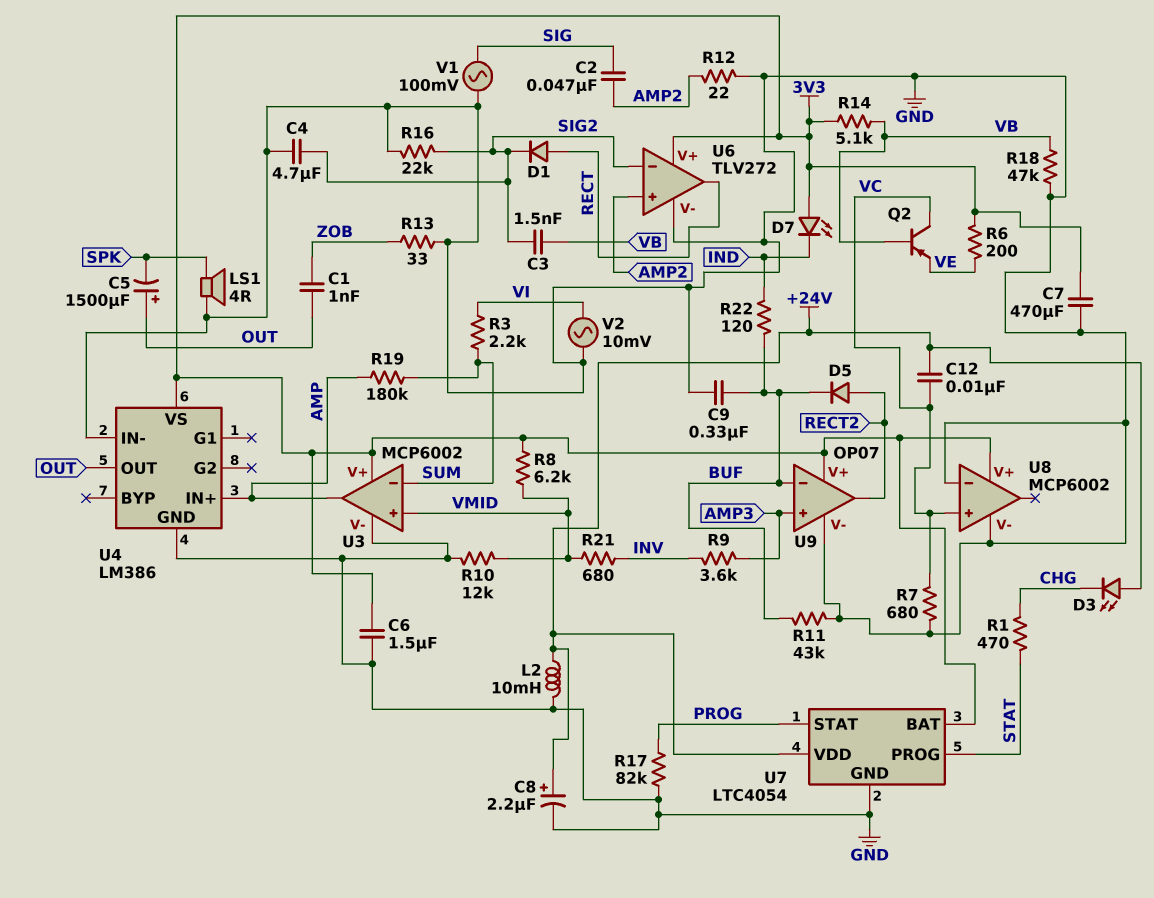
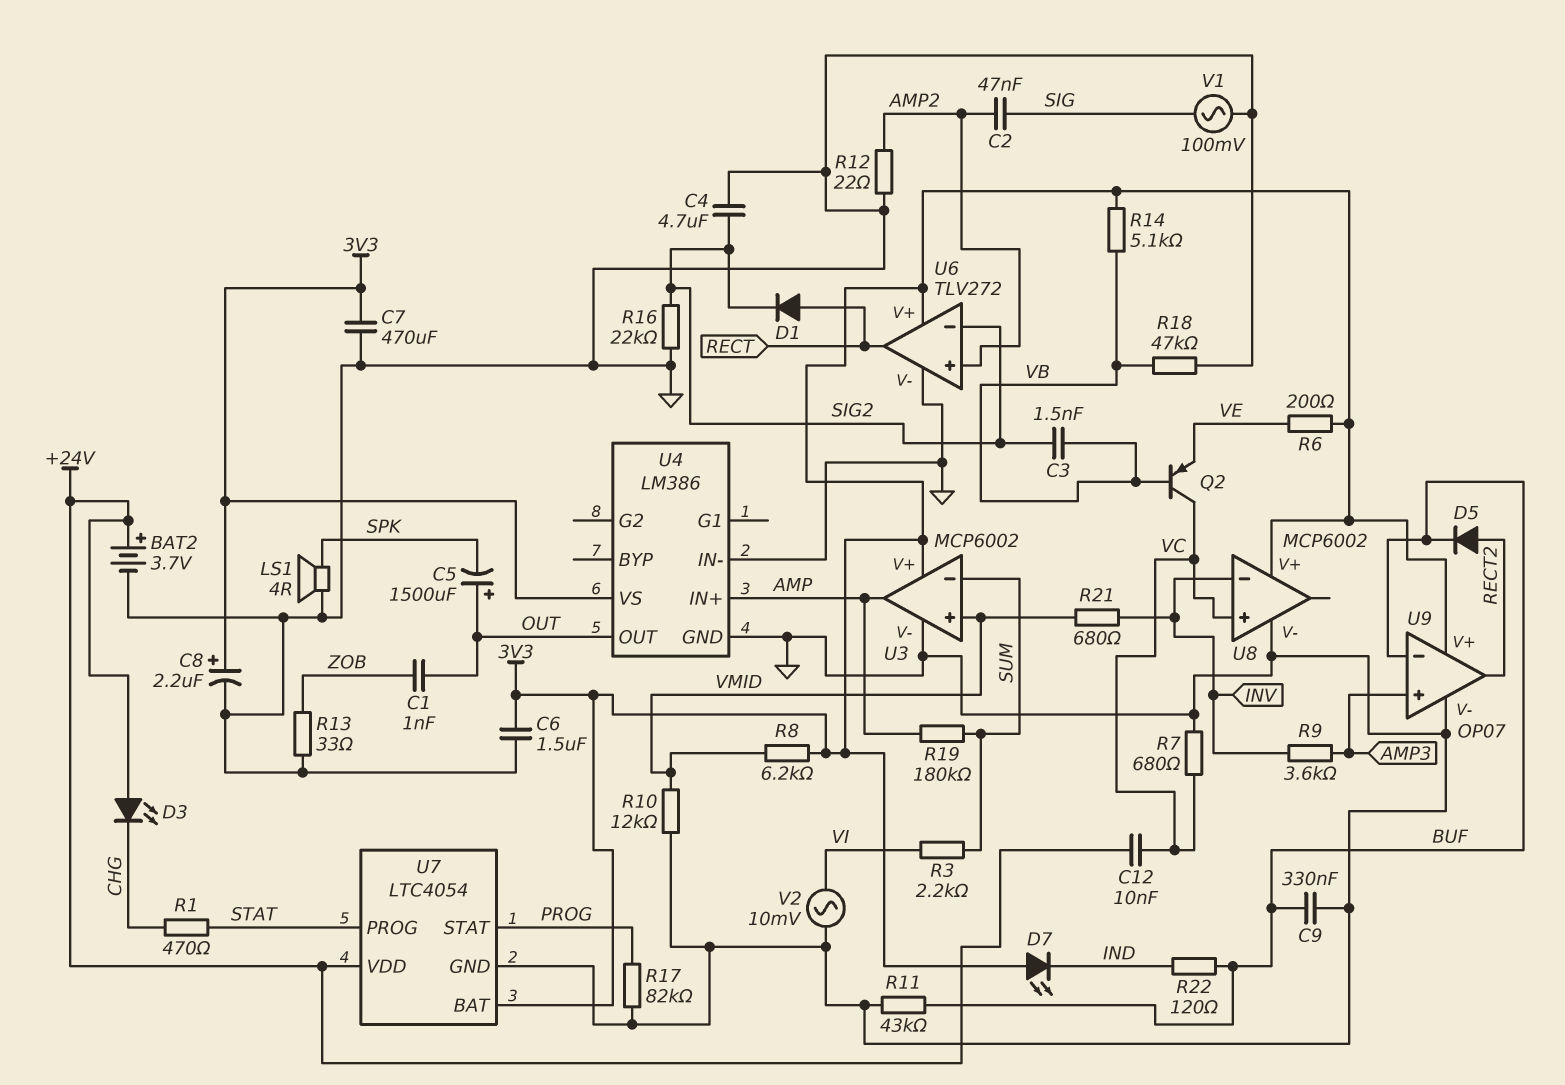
BAT2: none -> 3.7V (plus +24V, minus GND)
C8: 2.2uF (plus +24V, minus GND) -> 2.2uF (plus 3V3, minus GND)
L2: 10mH (+24V, GND) -> none
U8 pin in-: GND -> INV

